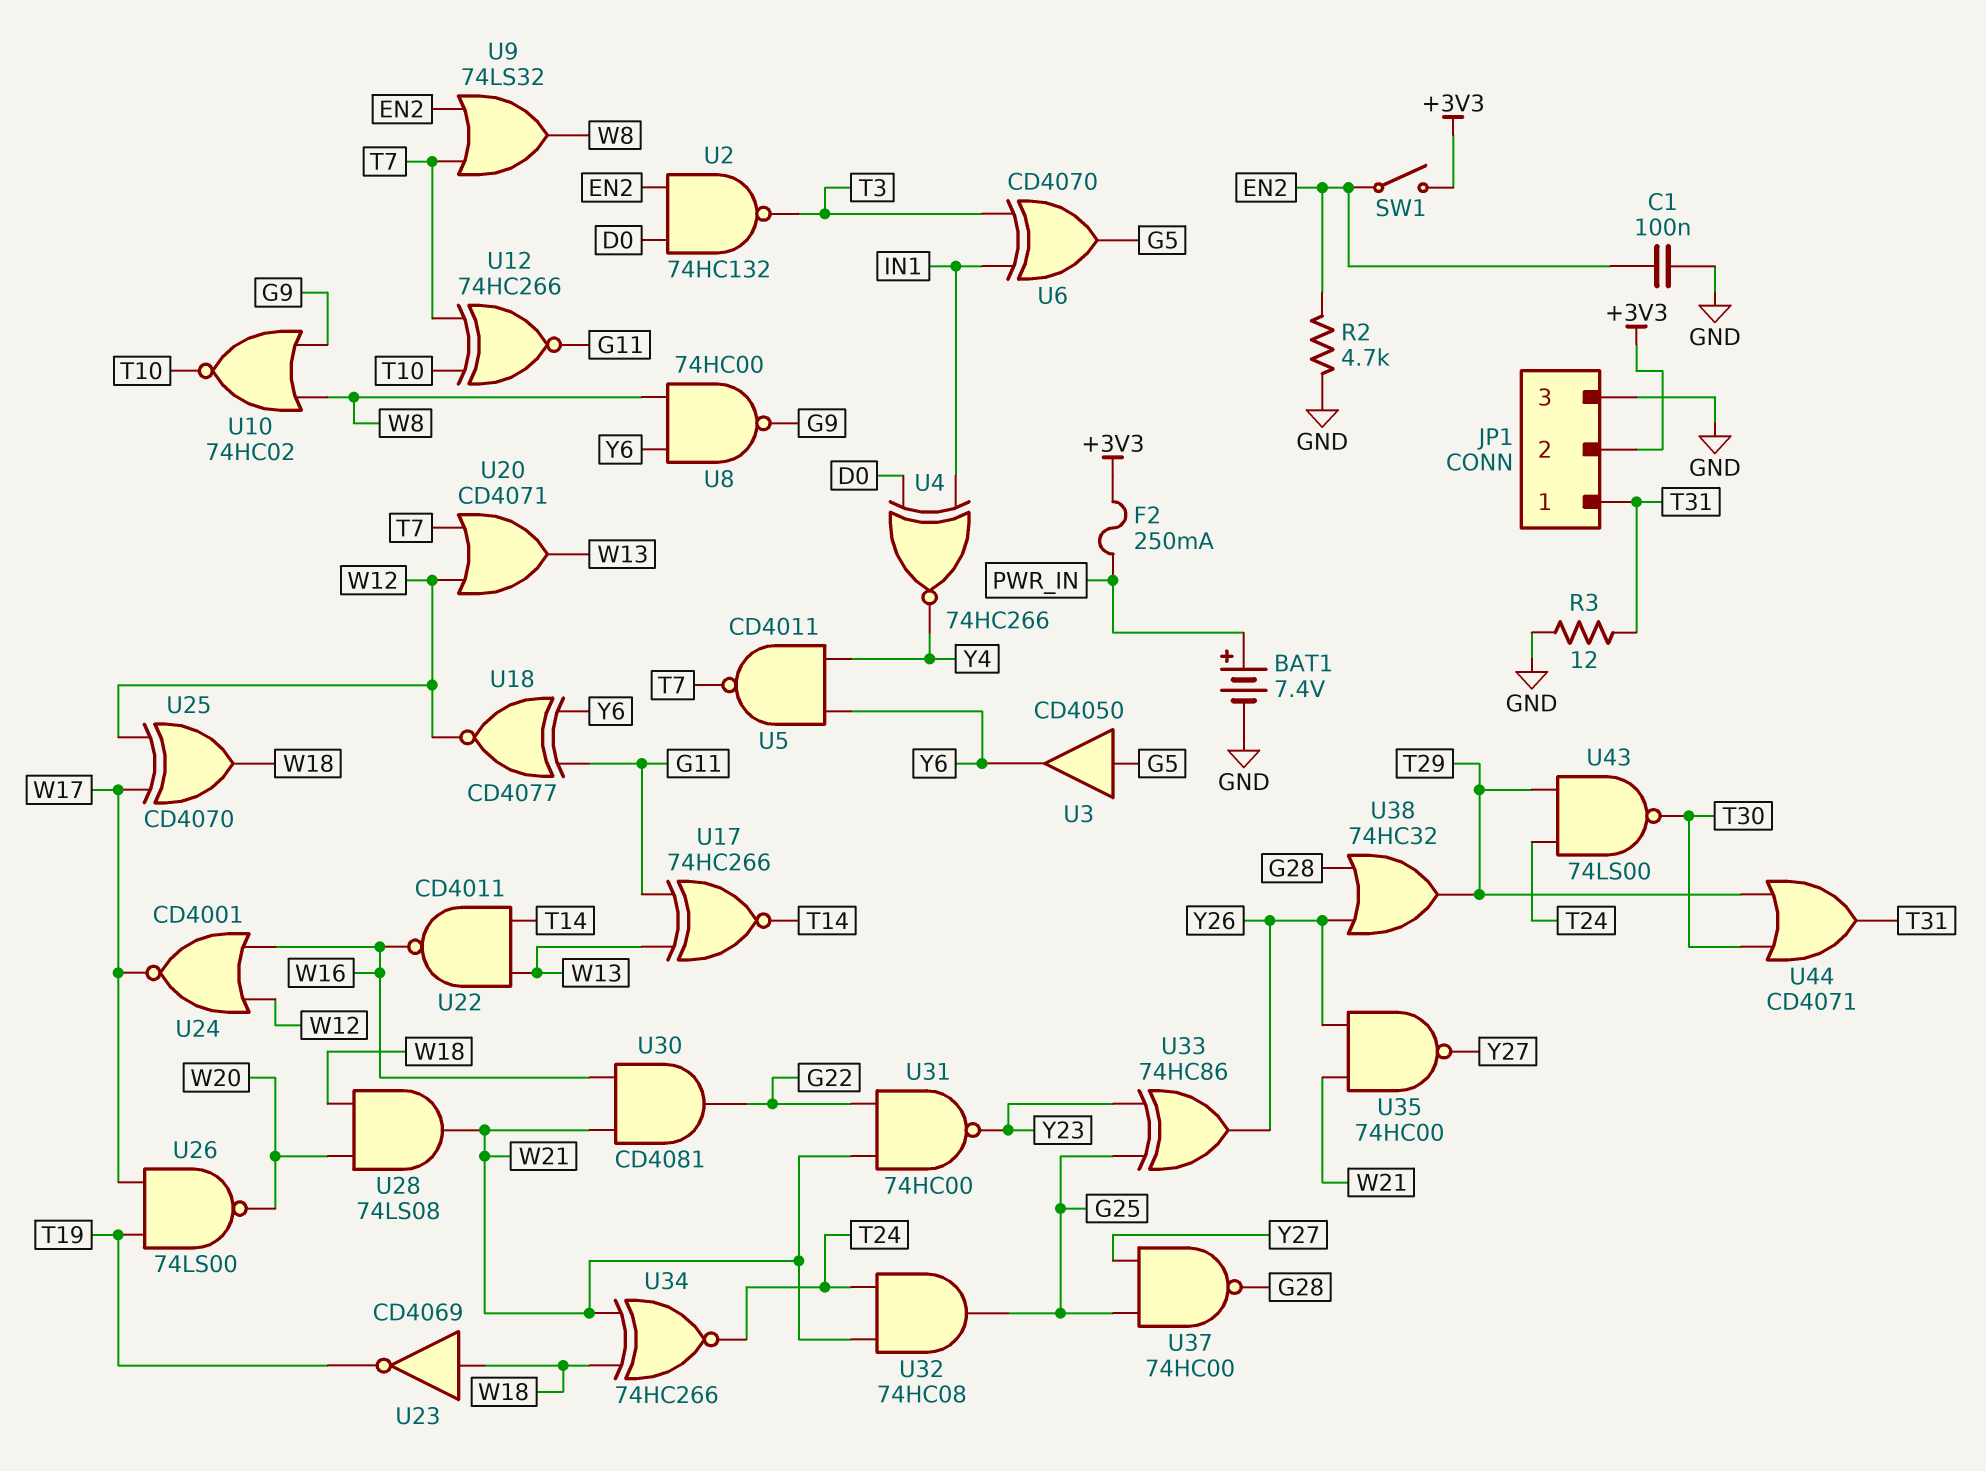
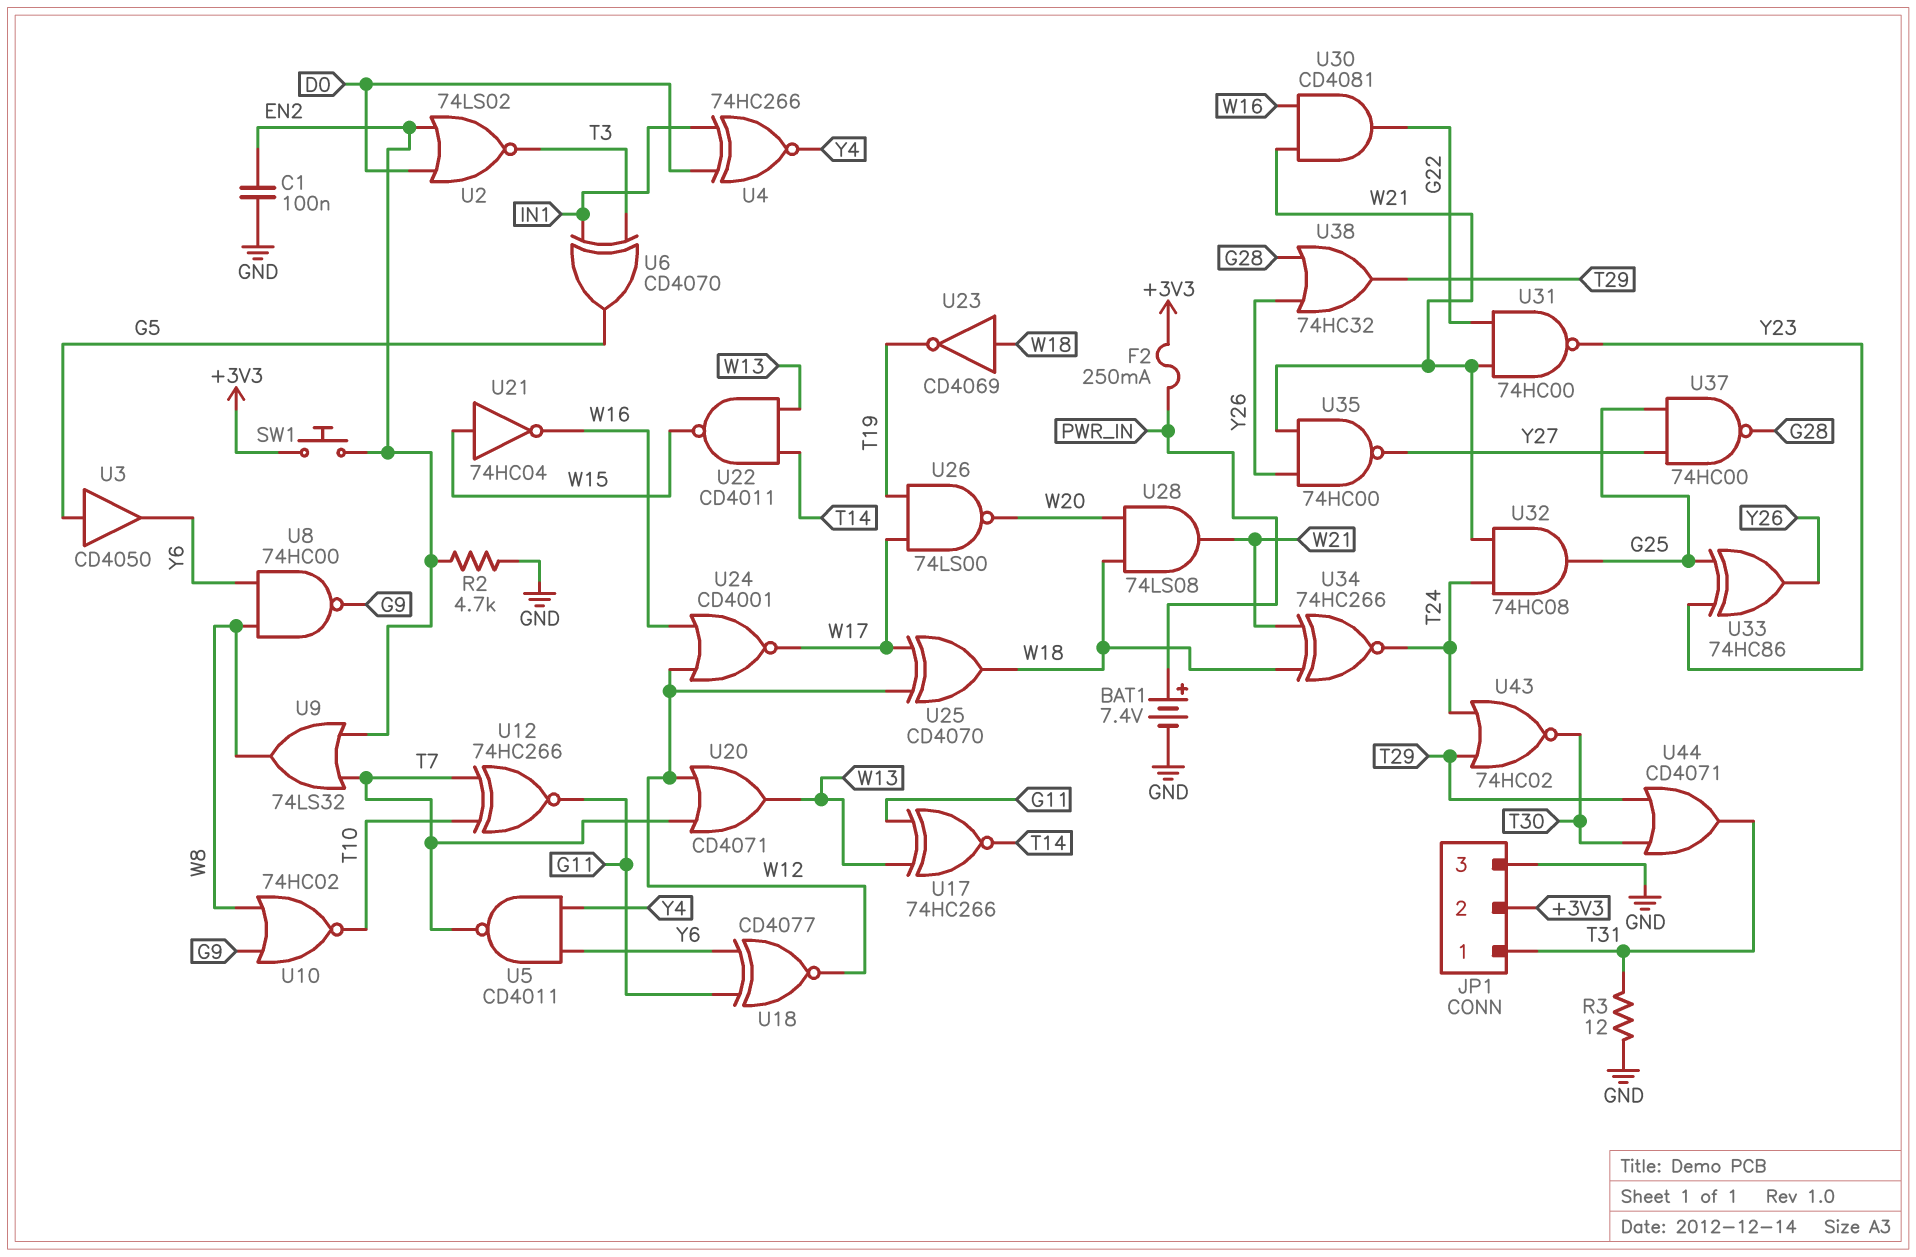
SW1: switch (+3V3, EN2) -> button (+3V3, EN2)
U2: NAND 74HC132 (in D0, in EN2, out T3) -> NOR 74LS02 (in D0, in EN2, out T3)
U21: none -> NOT 74HC04 (in W15, out W16)
U22: NAND CD4011 (in T14, in W13, out W16) -> NAND CD4011 (in T14, in W13, out W15)
U43: NAND 74LS00 (in T24, in T29, out T30) -> NOR 74HC02 (in T24, in T29, out T30)

